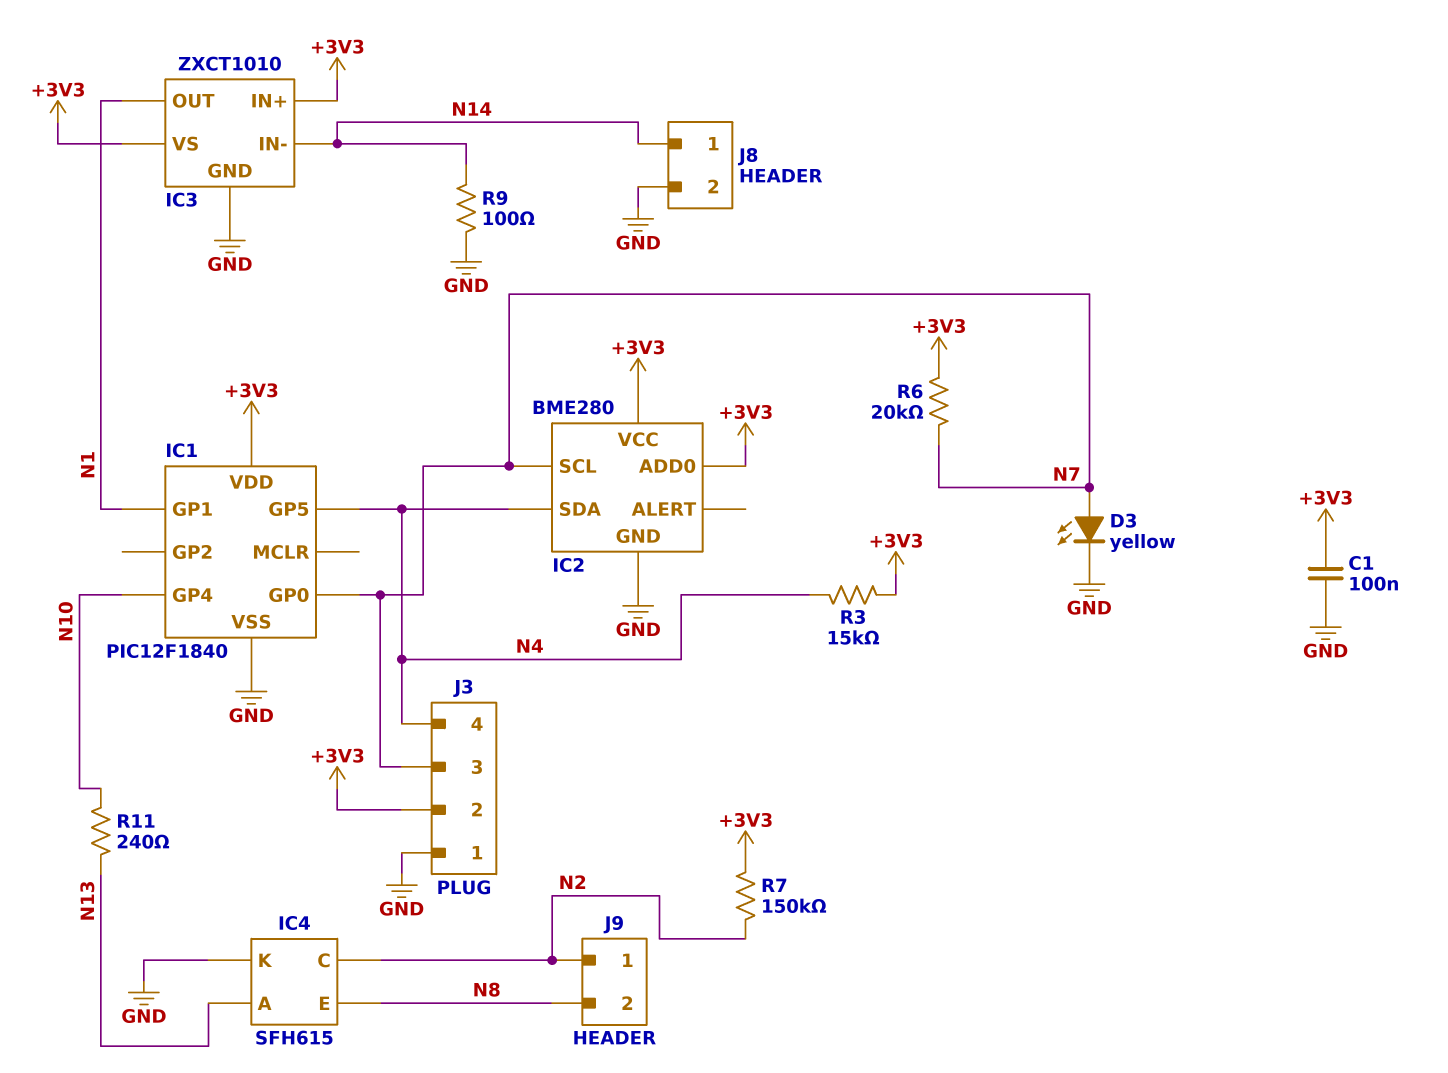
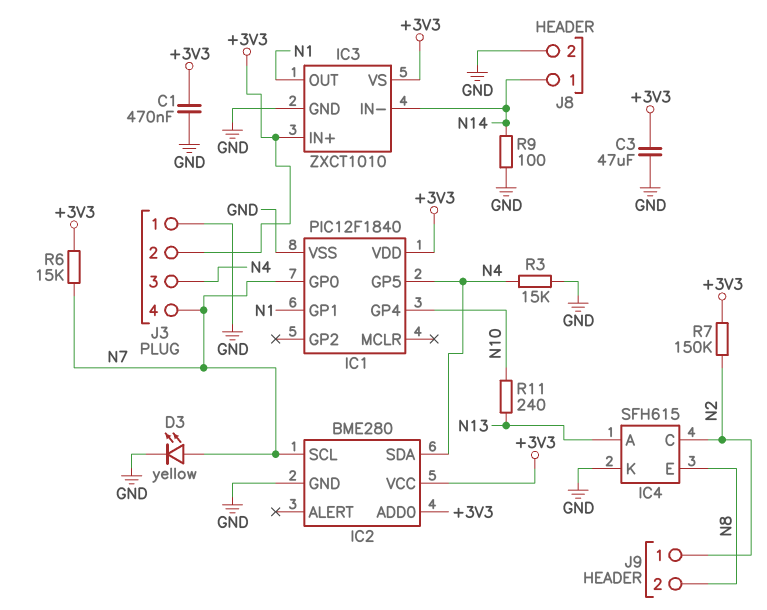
C1: 100nF (+3V3, GND) -> 470nF (+3V3, GND)
C3: none -> 47uF (+3V3, GND)
J3 pin 3: N7 -> N4
J3 pin 4: N4 -> N7
R3: 15k (+3V3, N4) -> 15k (GND, N4)
R6: 20k (+3V3, N7) -> 15k (+3V3, N7)

